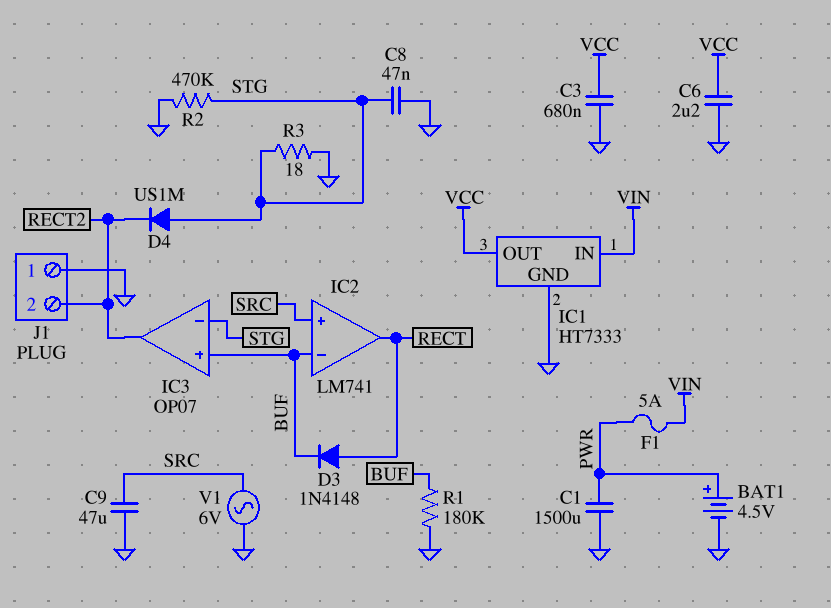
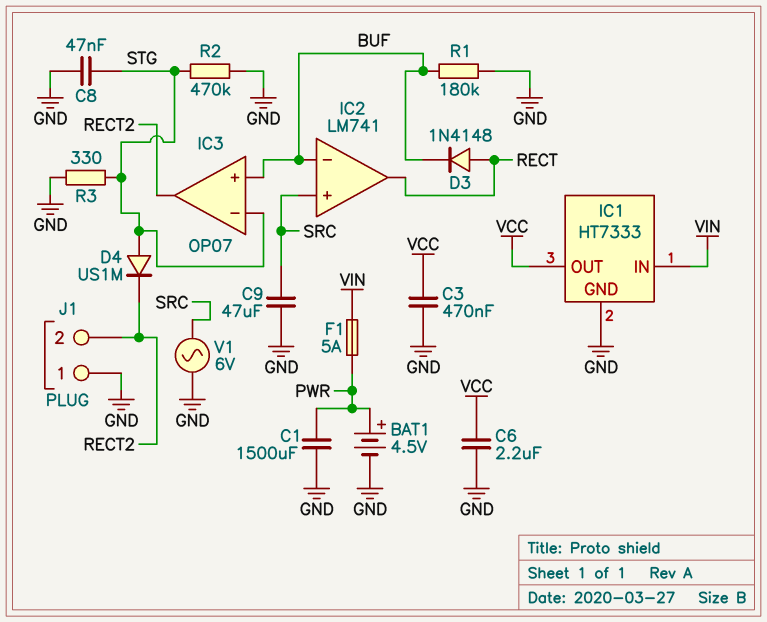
C3: 680nF (GND, VCC) -> 470nF (GND, VCC)
R3: 18 (GND, STG) -> 330 (GND, STG)

